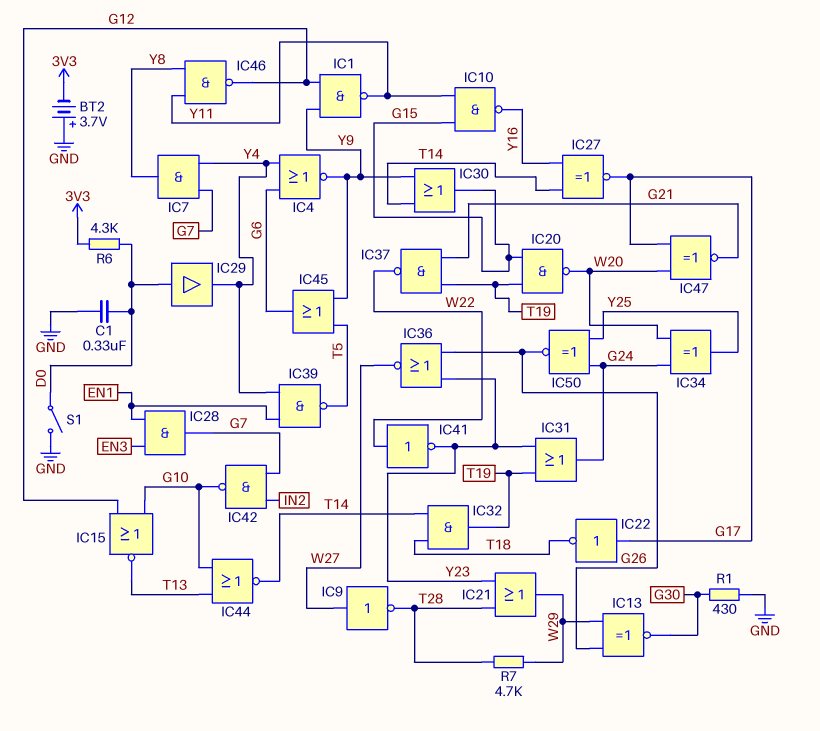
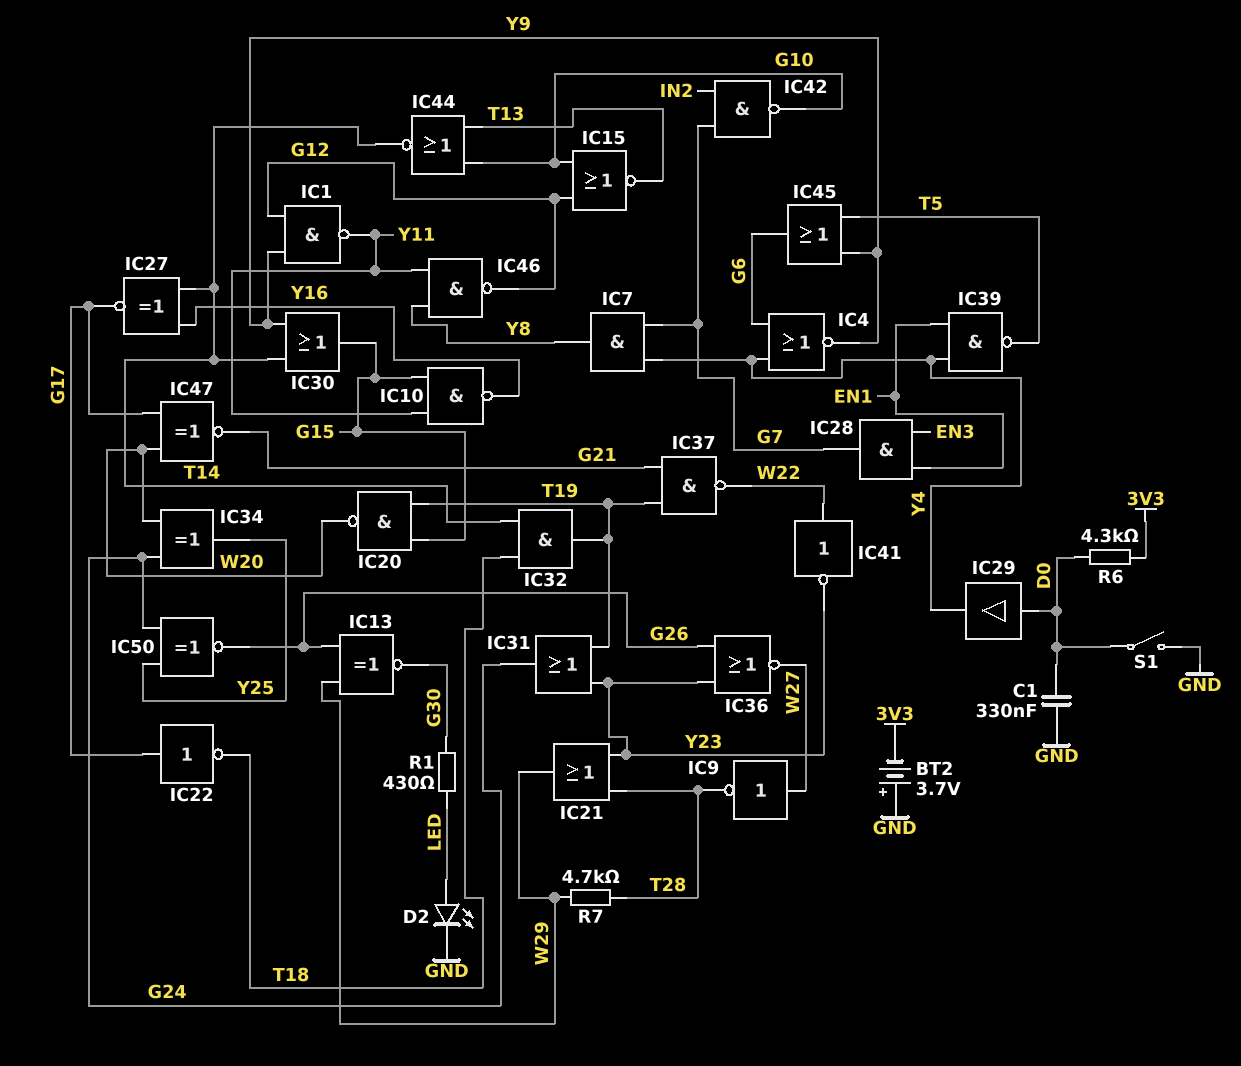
D2: none -> LED (A LED, K GND)
R1: 430 (G30, GND) -> 430 (G30, LED)

